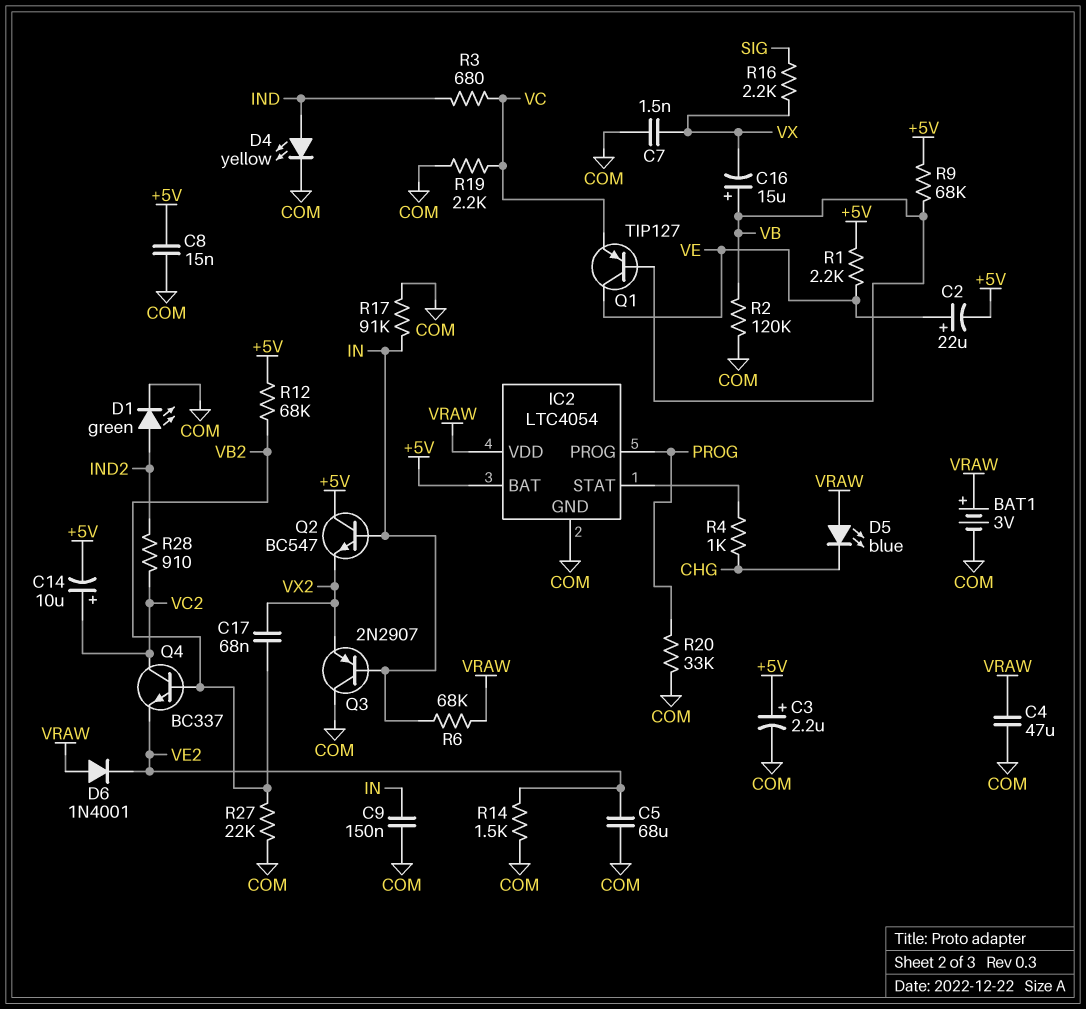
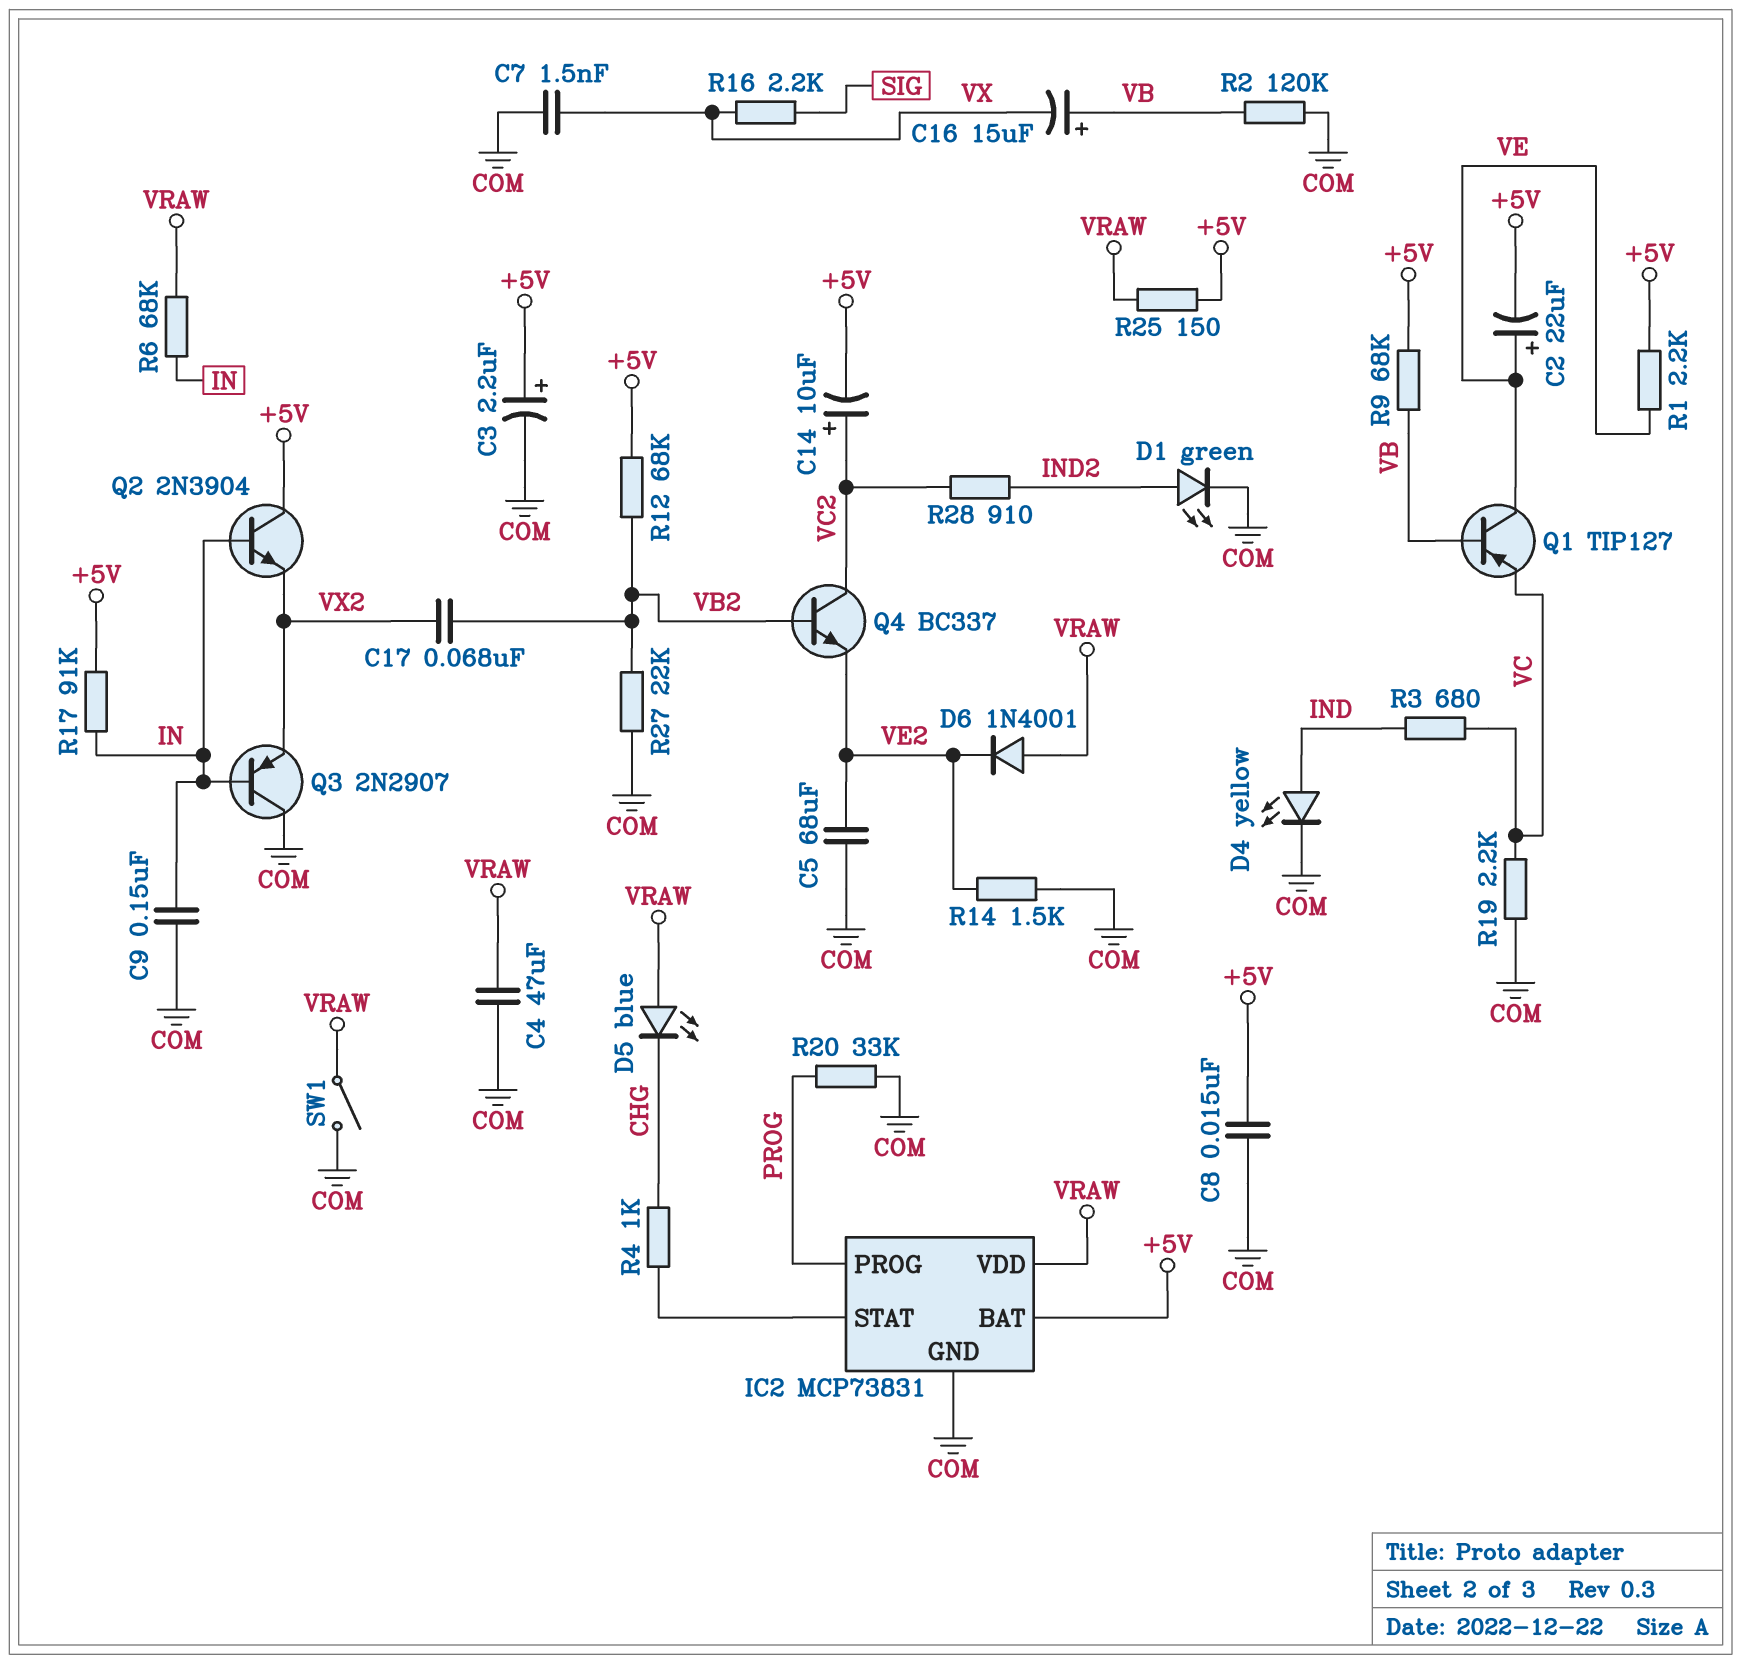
BAT1: 3V (plus VRAW, minus COM) -> none
IC2: LTC4054 -> MCP73831
Q2: NPN BC547 (B IN, C +5V, E VX2) -> NPN 2N3904 (B IN, C +5V, E VX2)
R17: 91k (COM, IN) -> 91k (+5V, IN)
R25: none -> 150 (+5V, VRAW)
SW1: none -> switch (COM, VRAW)

